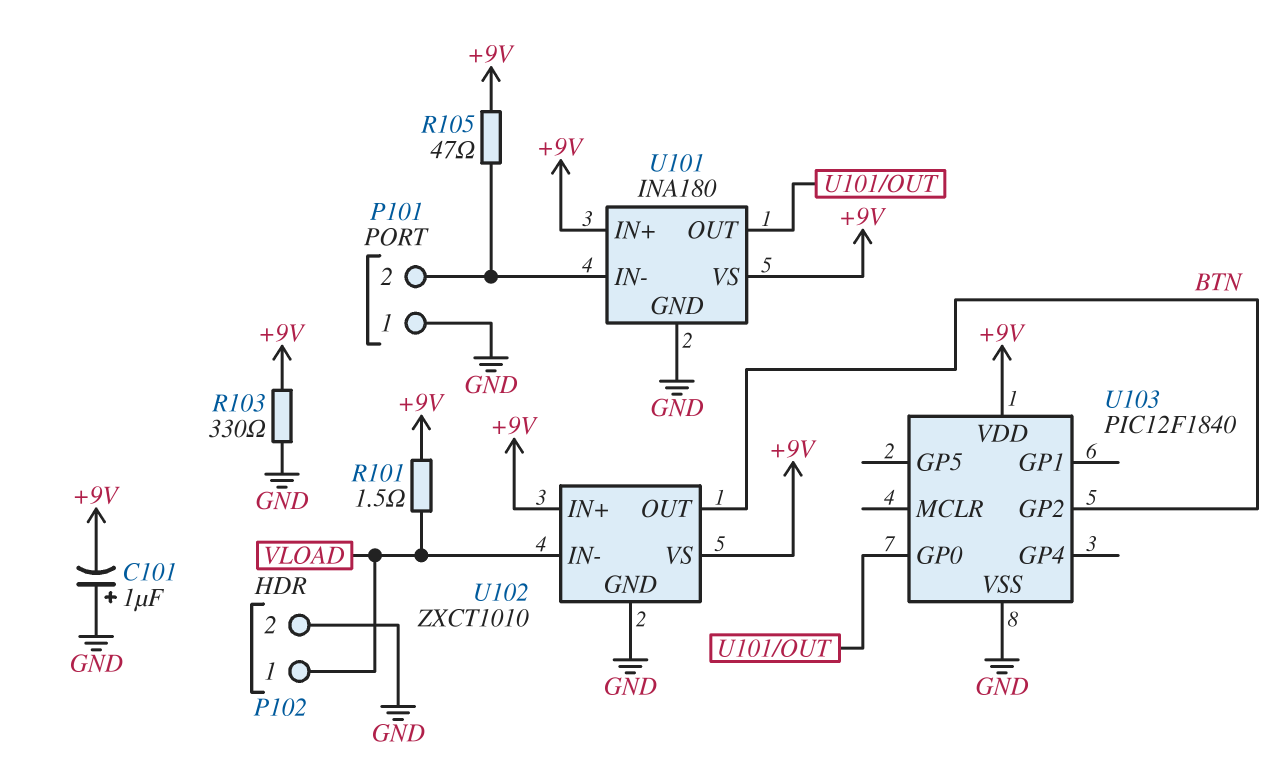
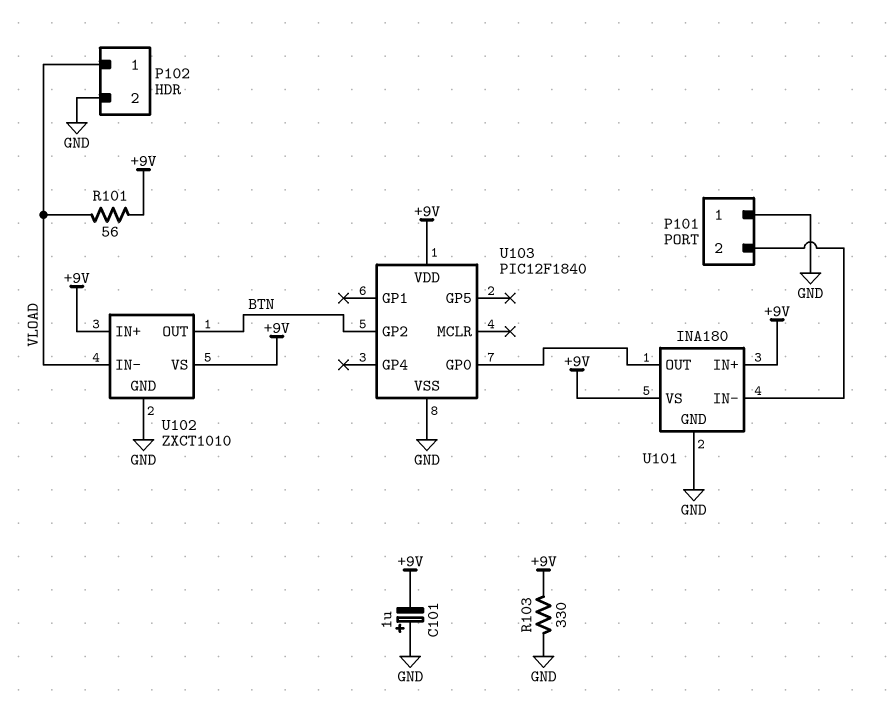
R101: 1.5 (+9V, VLOAD) -> 56 (+9V, VLOAD)
R105: 47 (+9V, P101/2) -> none

